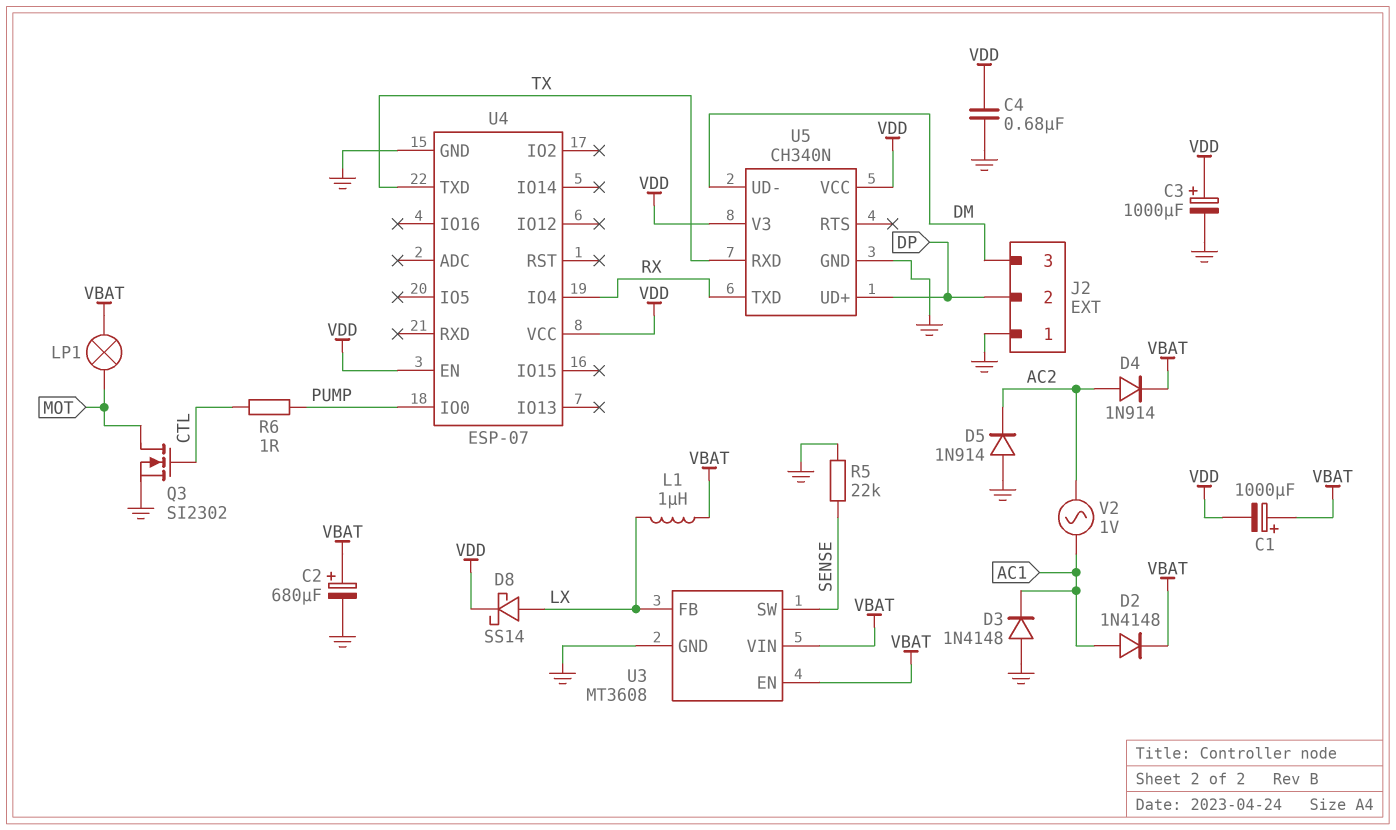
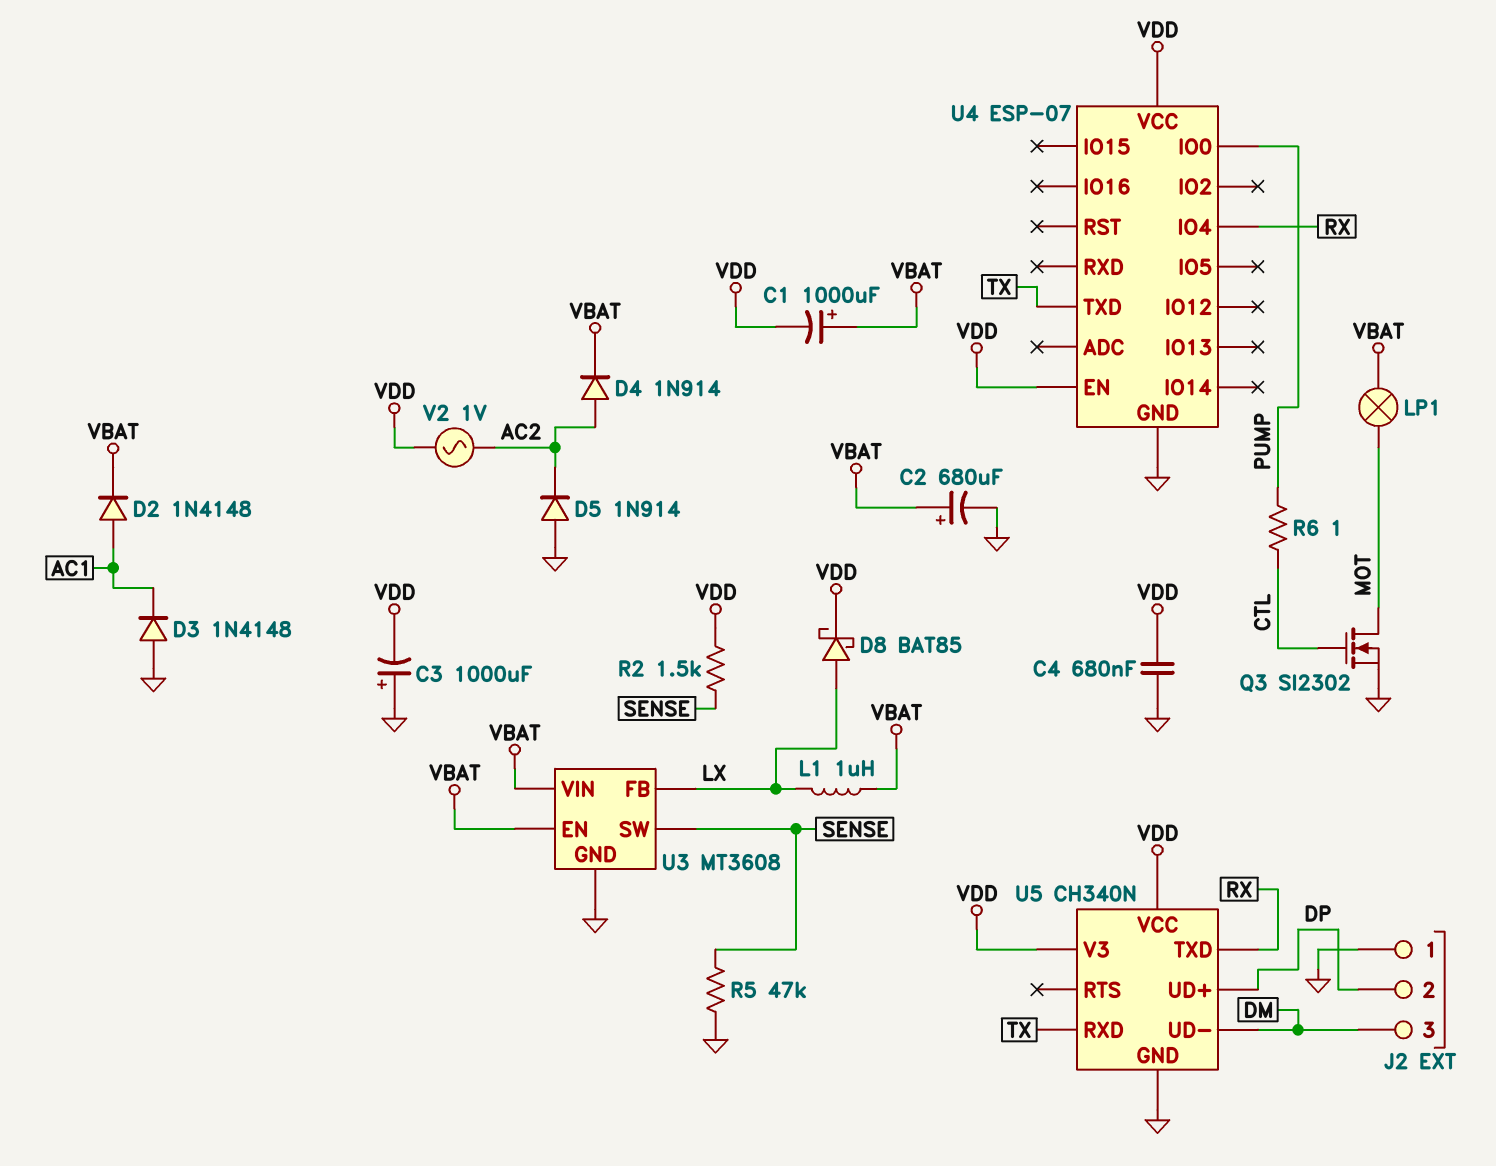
C3: 1000uF (plus VDD, minus GND) -> 1000uF (plus GND, minus VDD)
D8: schottky SS14 (A LX, K VDD) -> schottky BAT85 (A LX, K VDD)
R2: none -> 1.5k (SENSE, VDD)
R5: 22k (GND, SENSE) -> 47k (GND, SENSE)
V2: AC 1V (AC1, AC2) -> AC 1V (AC2, VDD)

